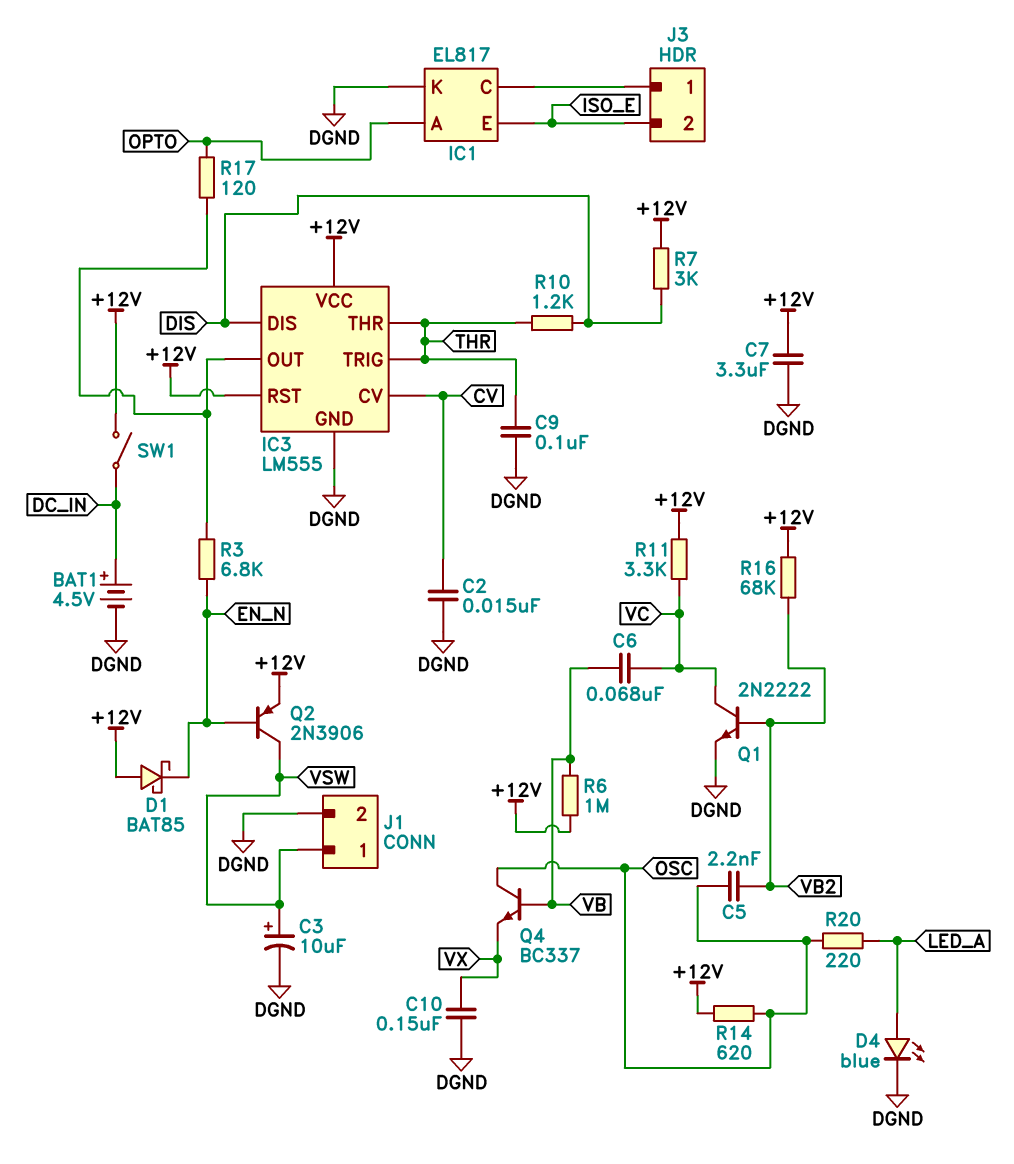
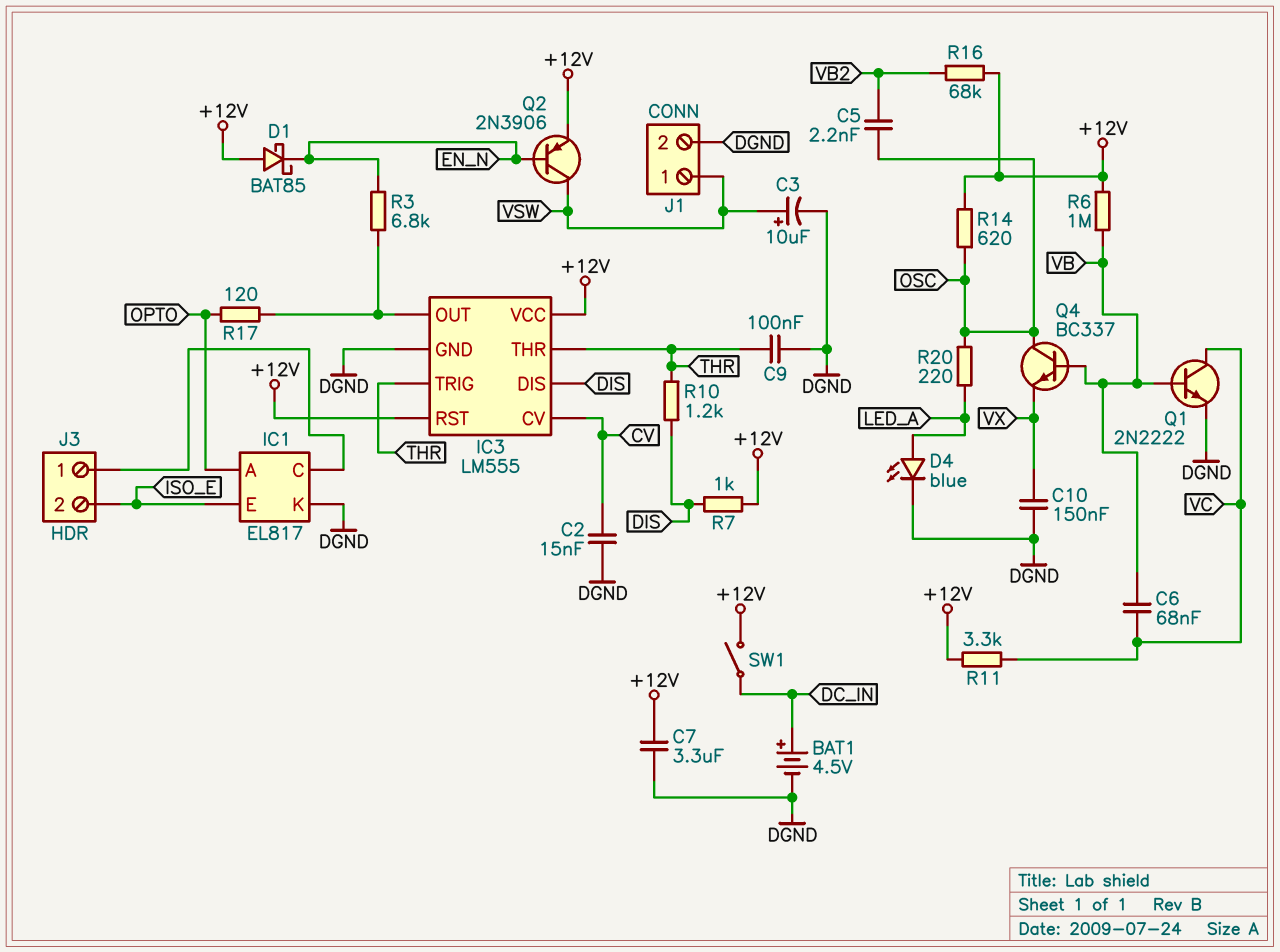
Q1: NPN 2N2222 (B VB2, C VC, E DGND) -> NPN 2N2222 (B VB, C VC, E DGND)
R7: 3k (+12V, DIS) -> 1k (+12V, DIS)

